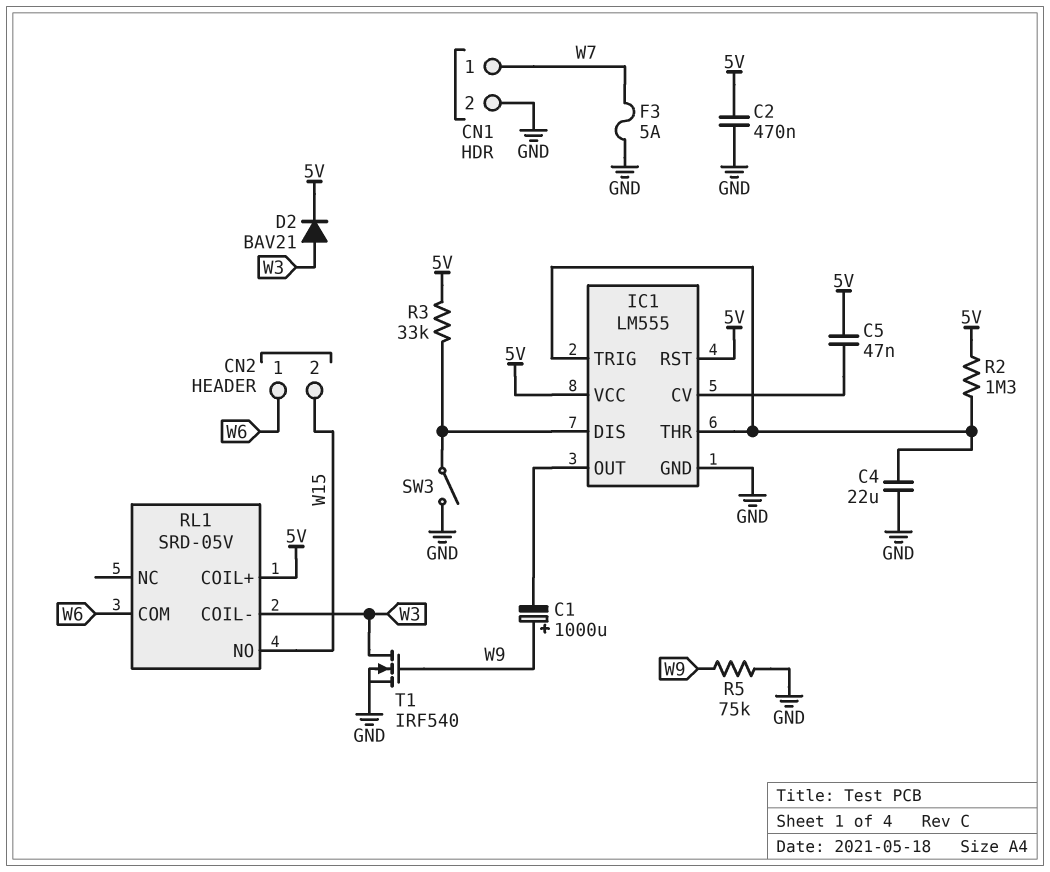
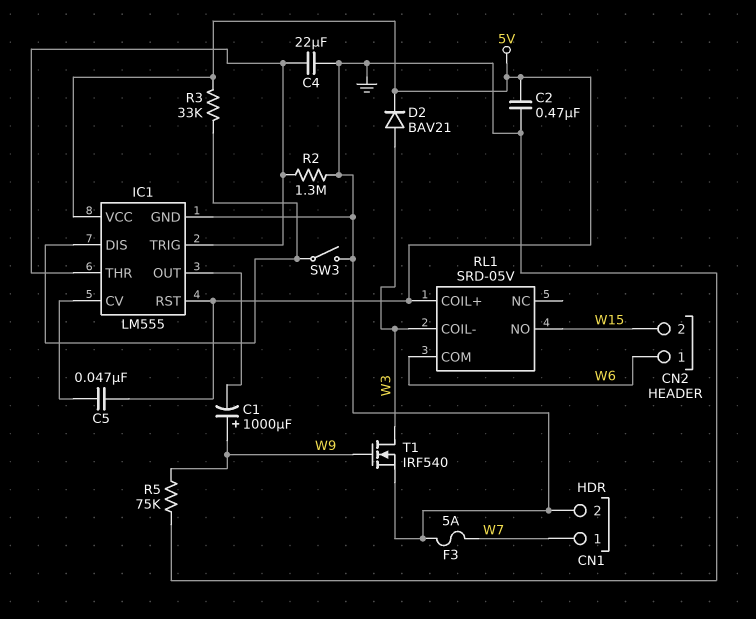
R2: 1.3M (5V, IC1/THR) -> 1.3M (GND, IC1/THR)

